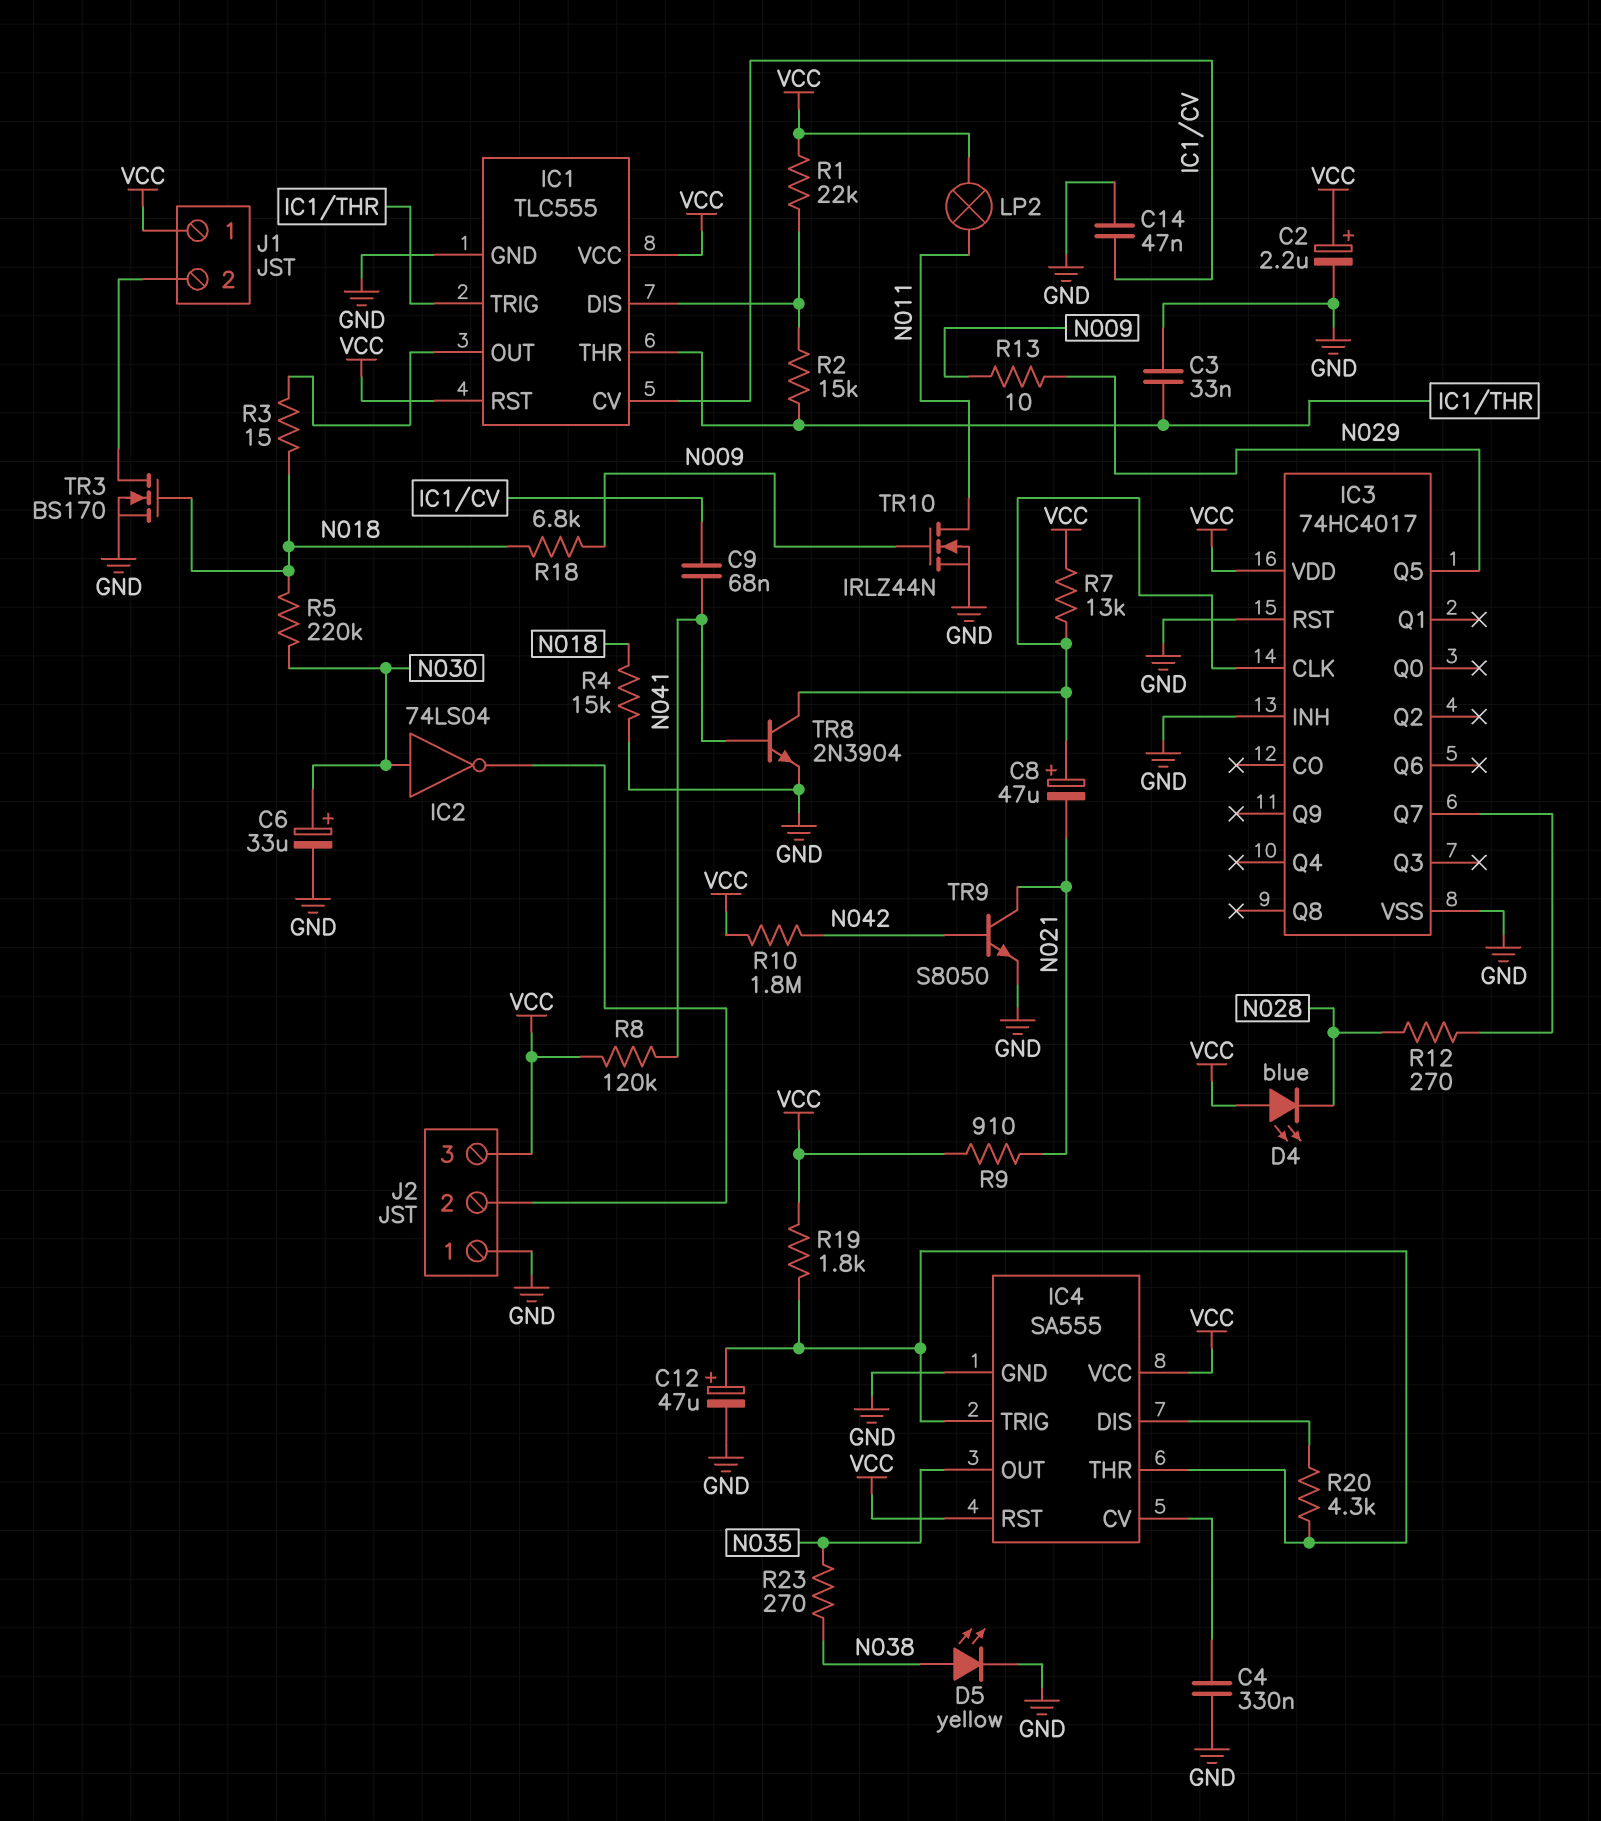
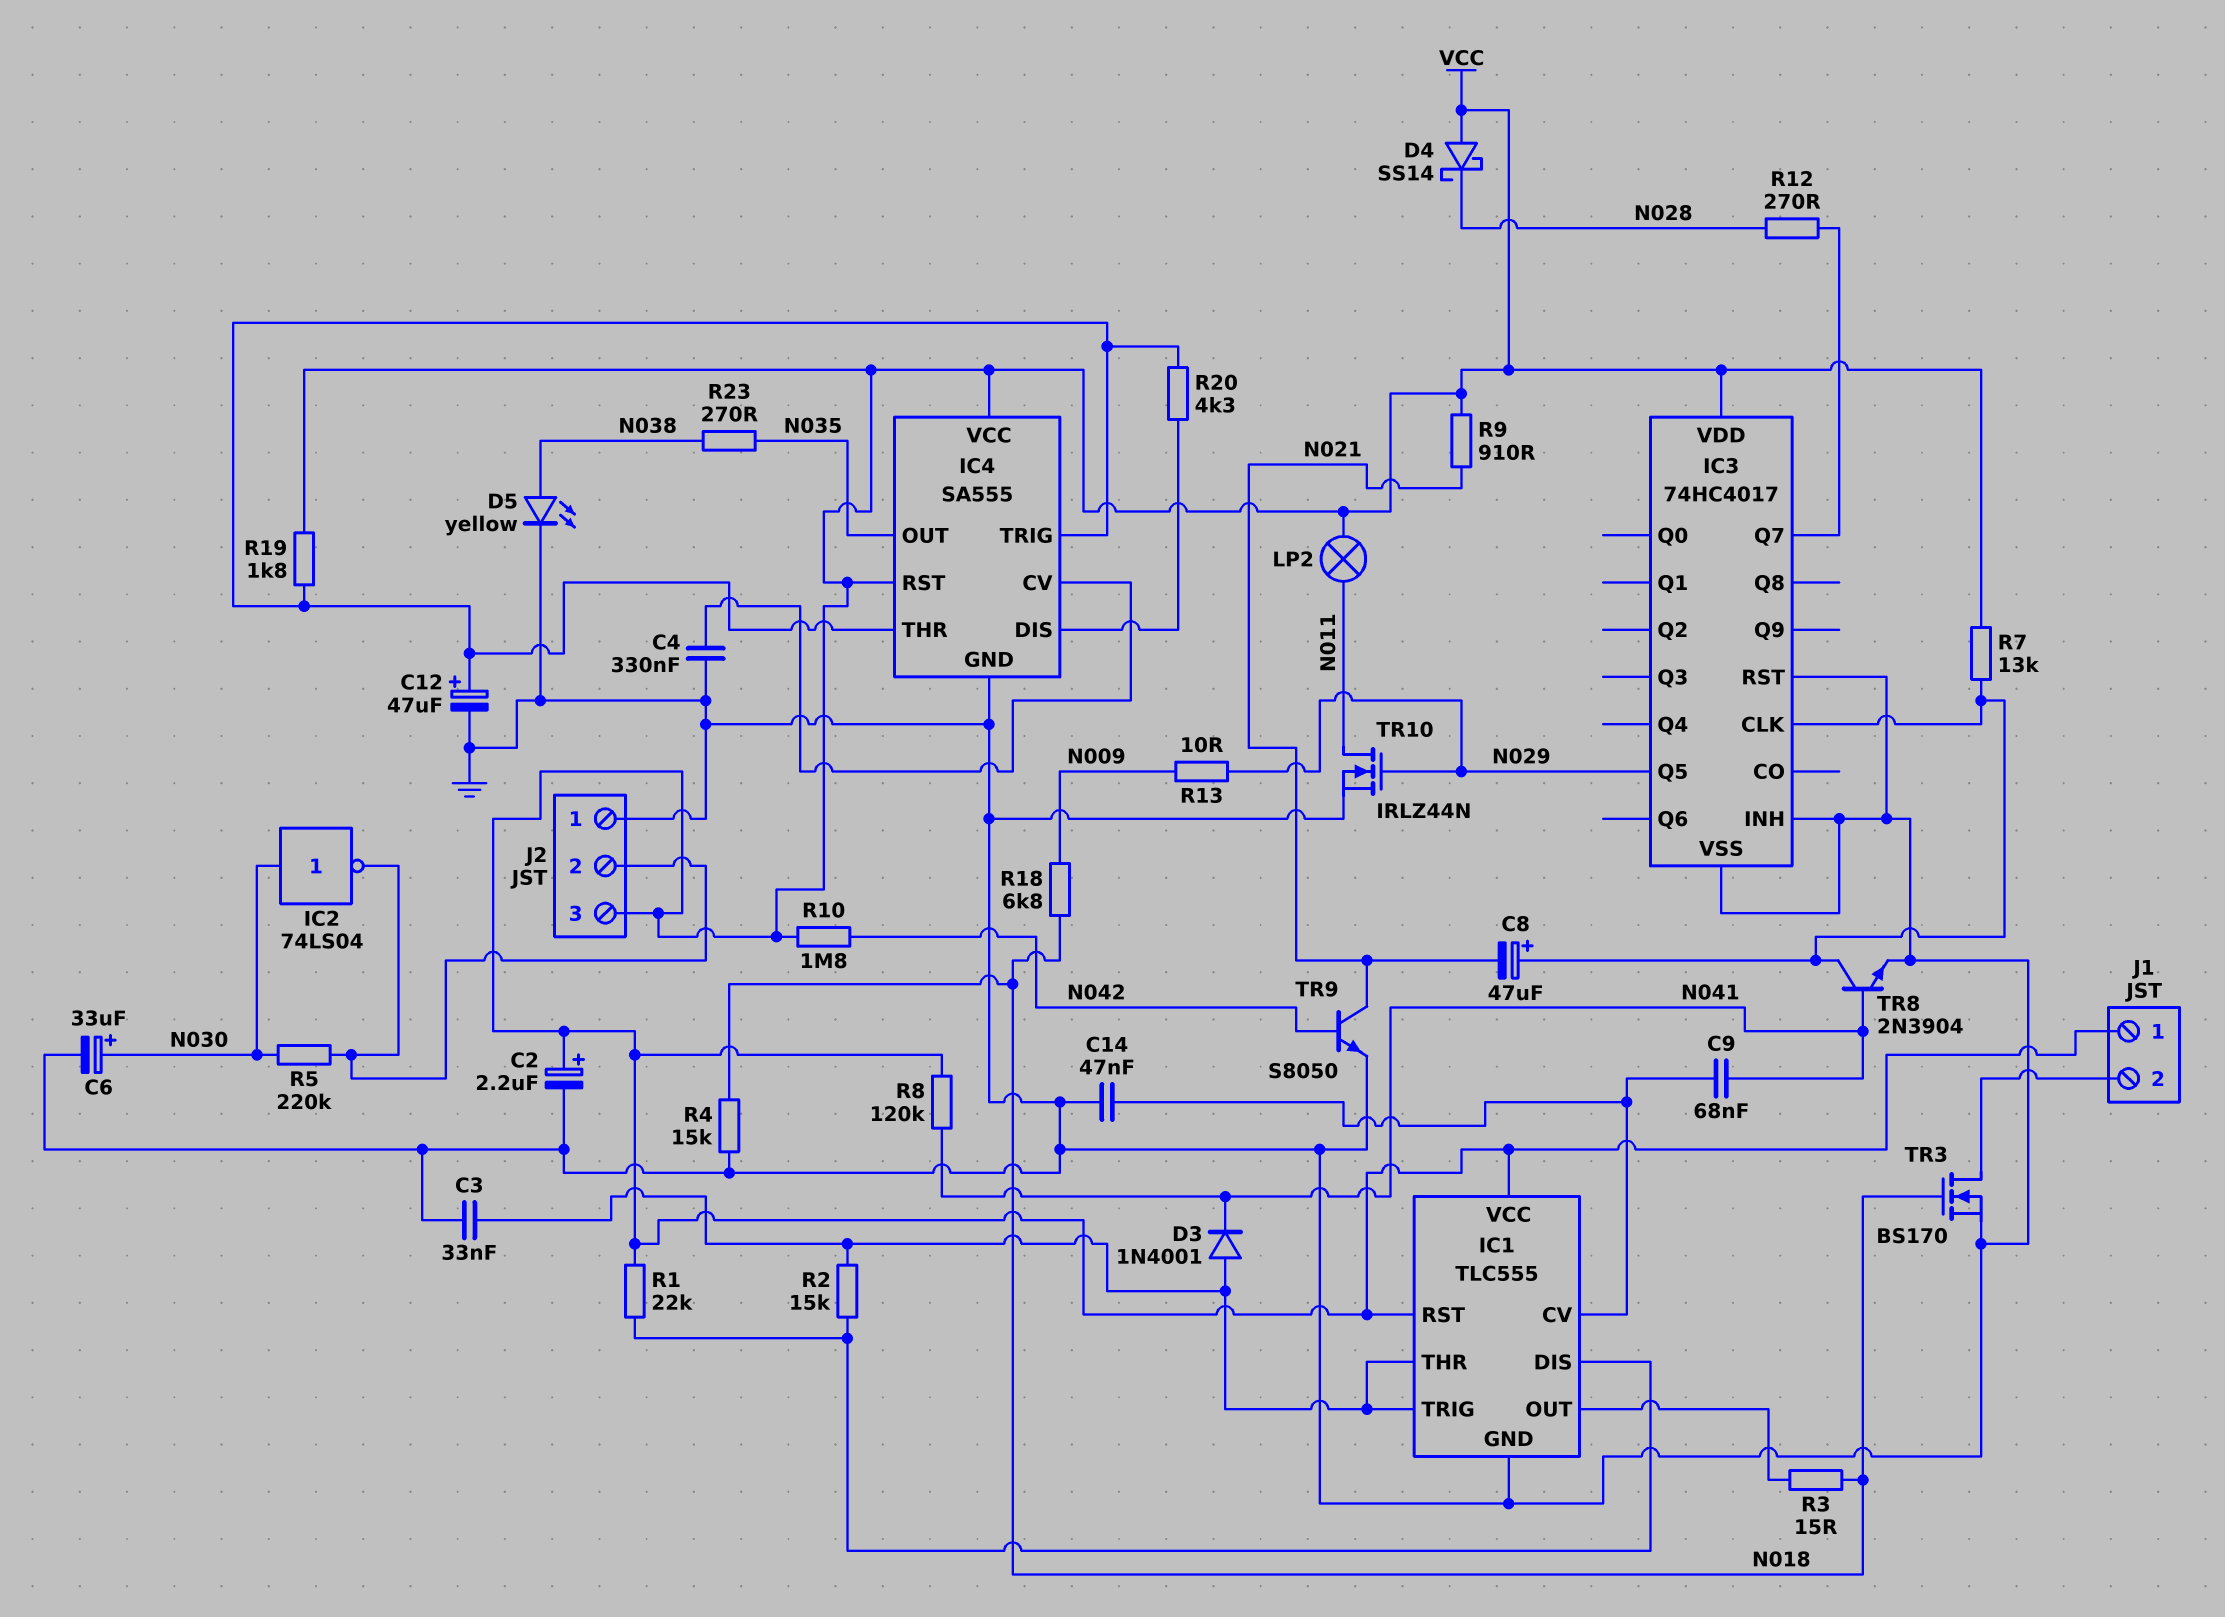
D3: none -> diode 1N4001 (A IC1/THR, K N041)
D4: LED blue (A VCC, K N028) -> schottky SS14 (A VCC, K N028)
R5: 220k (N018, N030) -> 220k (J2/2, N030)
TR10: NMOS IRLZ44N (G N009, D N011, S GND) -> NMOS IRLZ44N (G N029, D N011, S GND)

